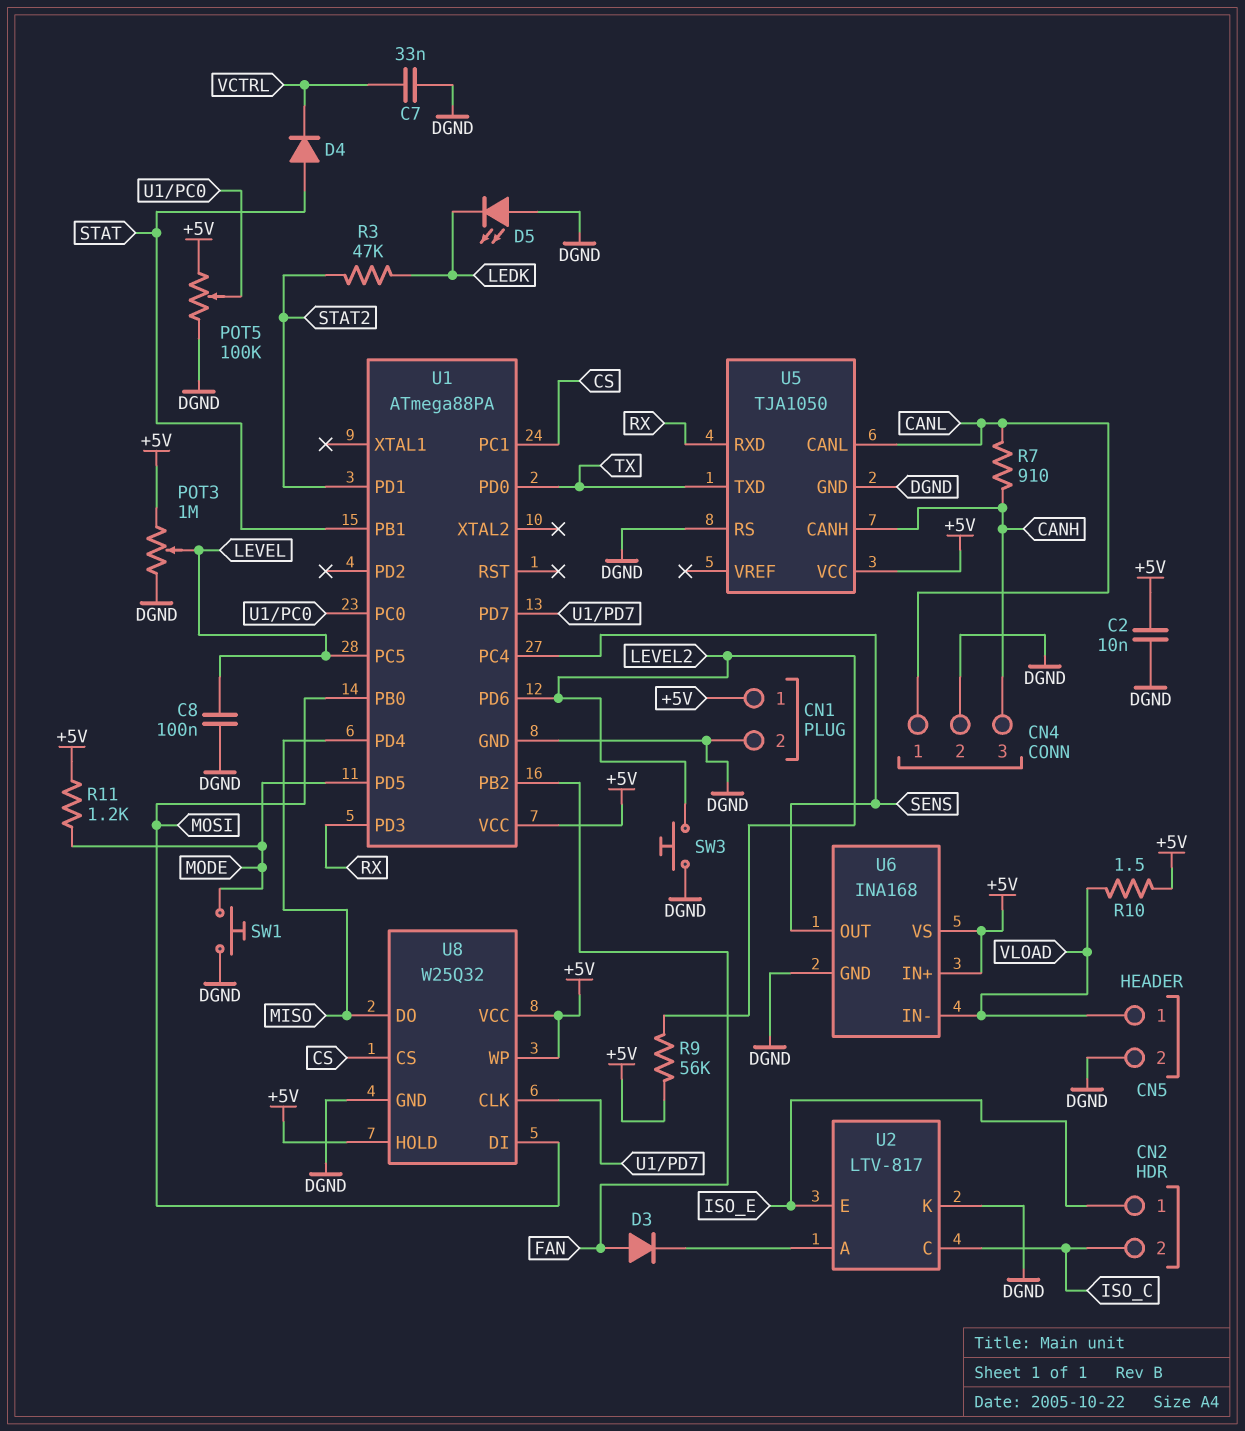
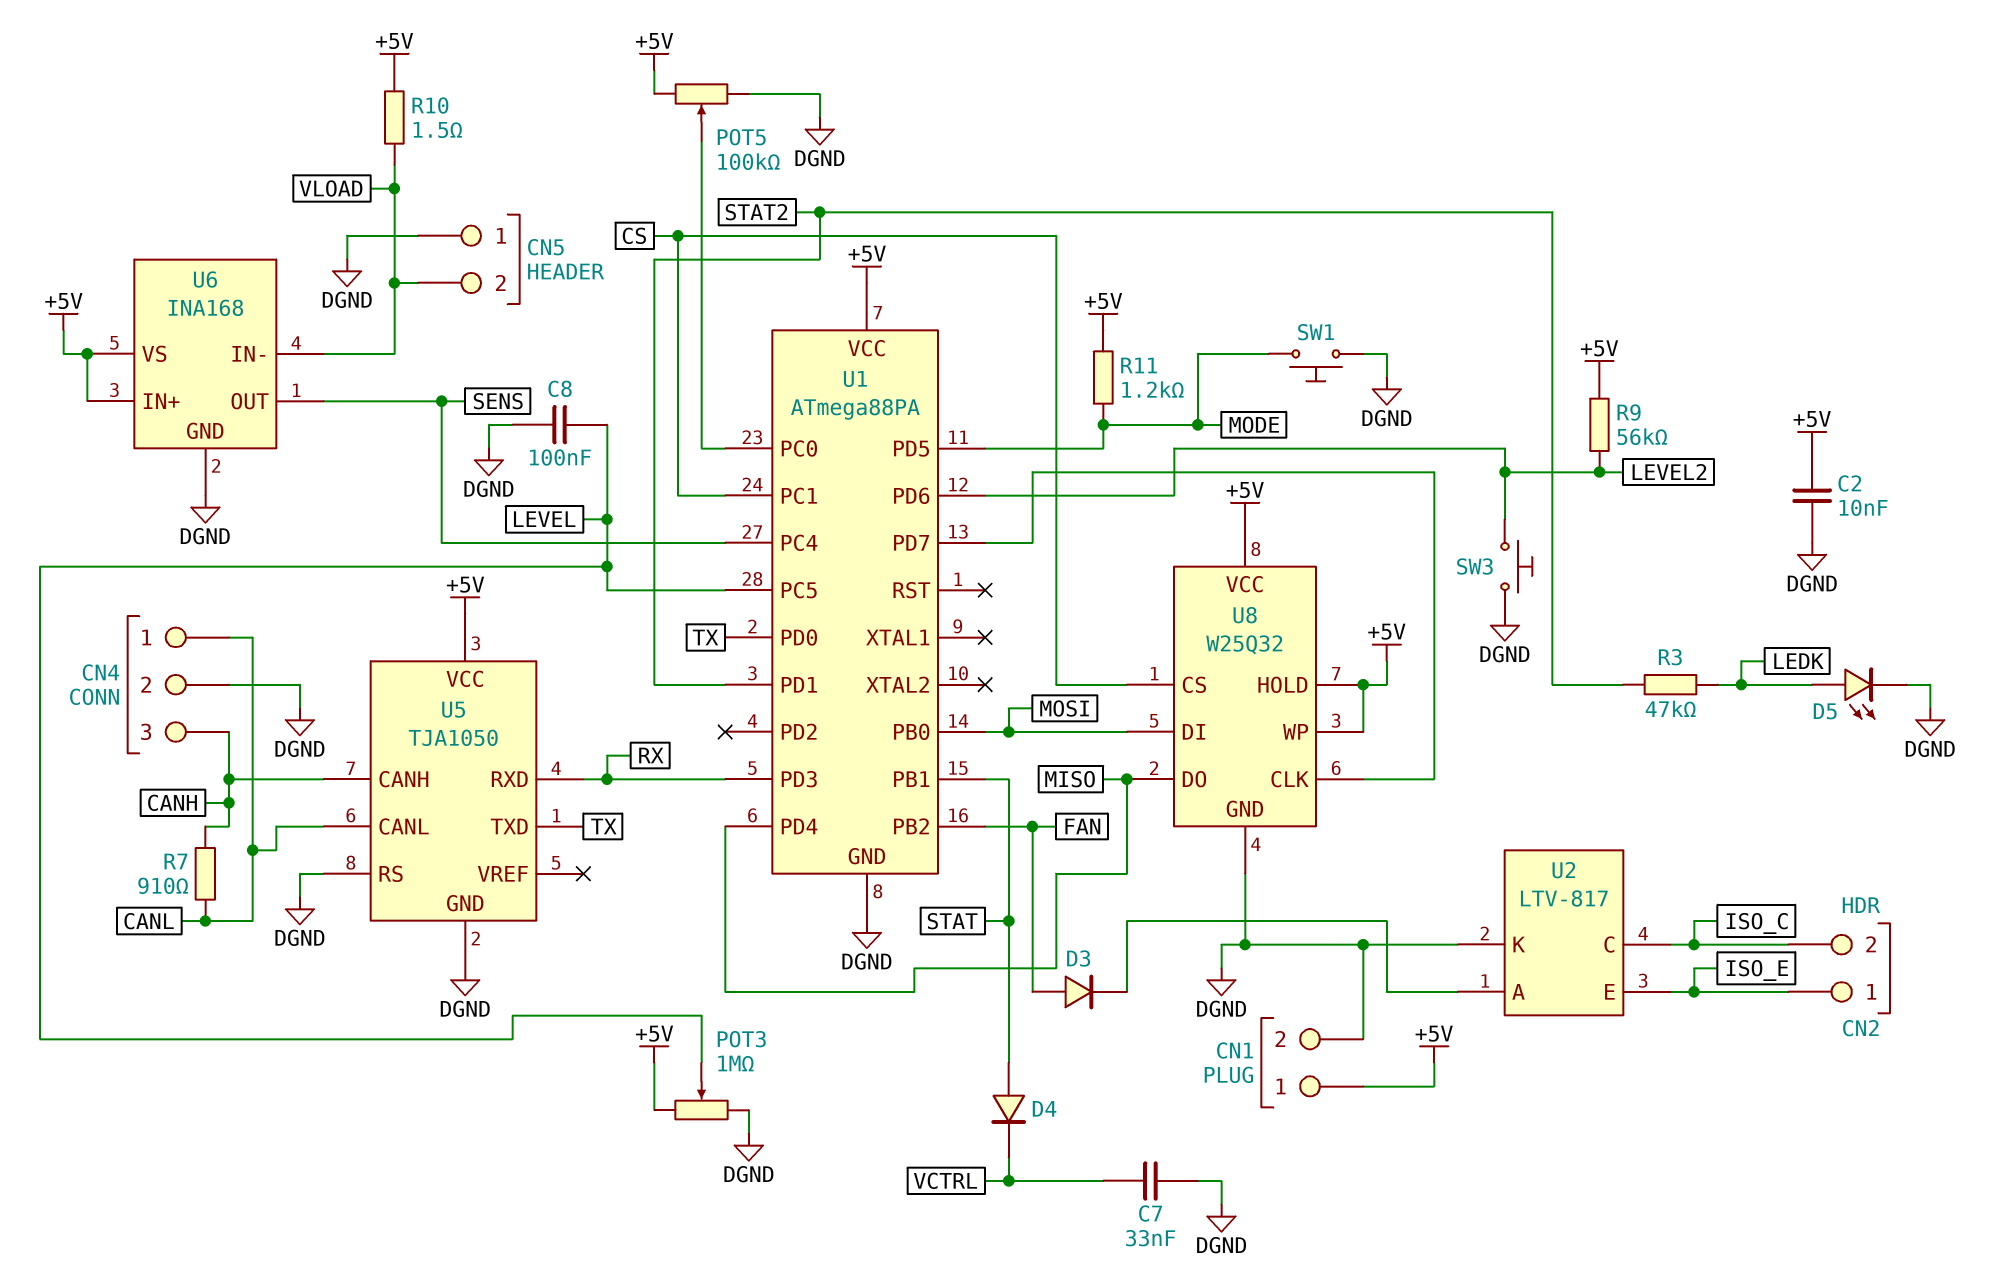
CN5 pin 1: VLOAD -> DGND
CN5 pin 2: DGND -> VLOAD
D5: LED (A DGND, K LEDK) -> LED (A LEDK, K DGND)

